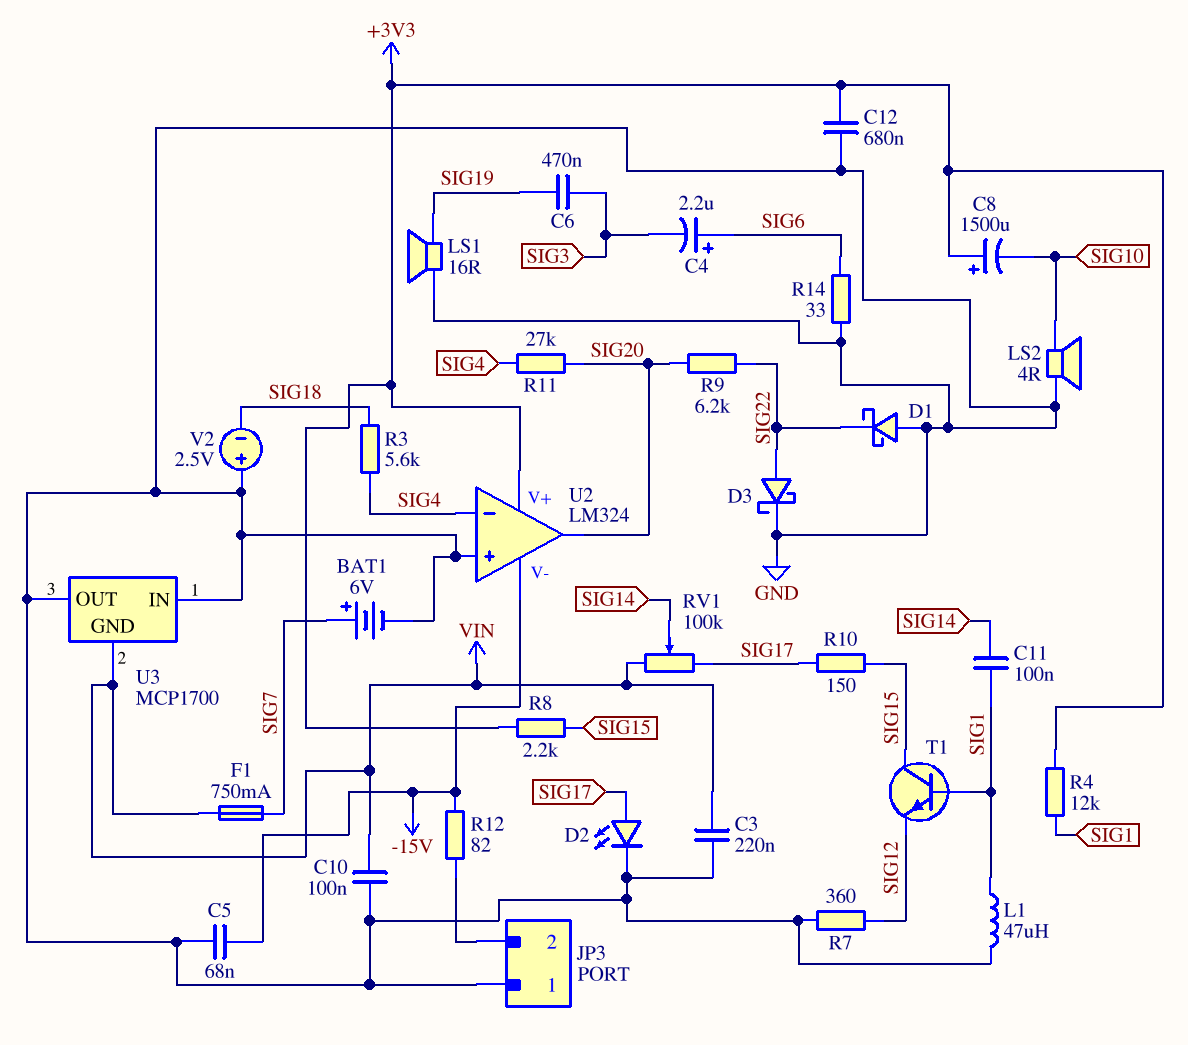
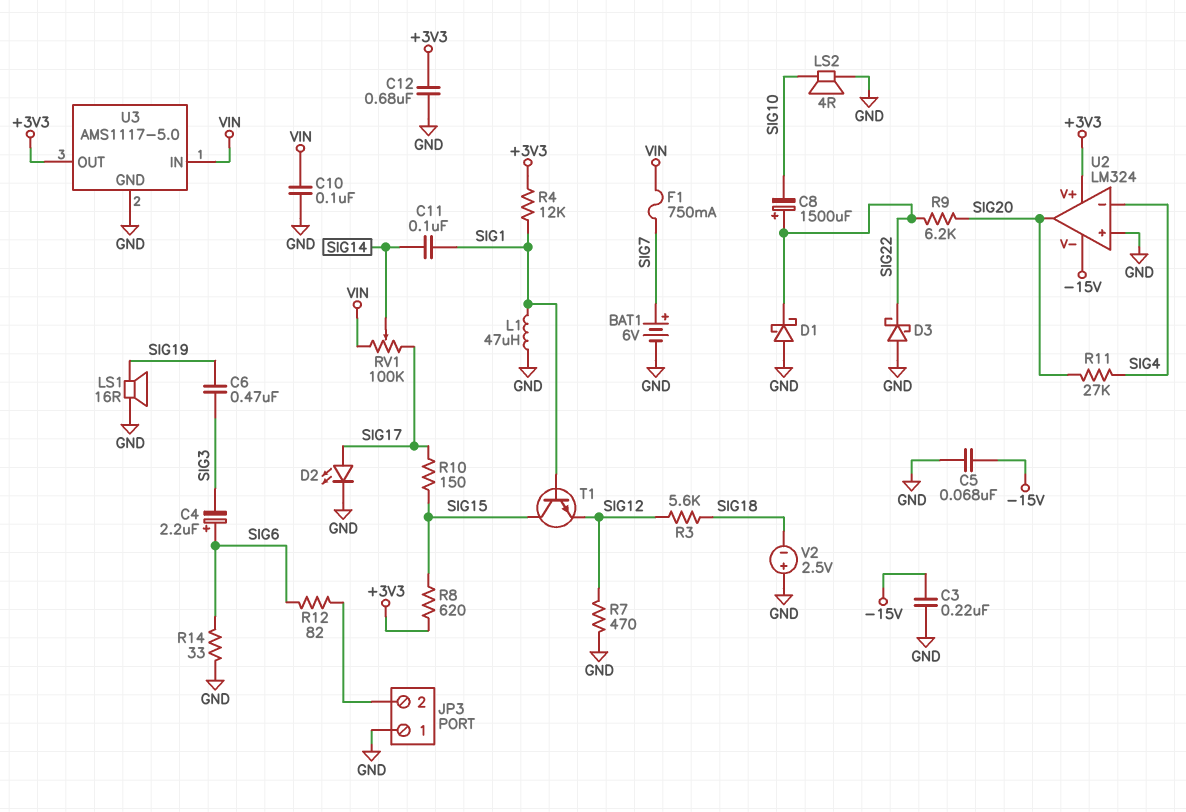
C3: 220nF (GND, VIN) -> 220nF (-15V, GND)
C8: 1500uF (plus +3V3, minus SIG10) -> 1500uF (plus SIG22, minus SIG10)
D3: schottky (A SIG22, K GND) -> schottky (A GND, K SIG22)
R3: 5.6k (SIG4, SIG18) -> 5.6k (SIG12, SIG18)
R7: 360 (GND, SIG12) -> 470 (GND, SIG12)
R8: 2.2k (+3V3, SIG15) -> 620 (+3V3, SIG15)
R12: 82 (-15V, JP3/2) -> 82 (JP3/2, SIG6)
U3: MCP1700 -> AMS1117-5.0
U3 pin GND: VIN -> GND
U3 pin IN: GND -> VIN
U3 pin OUT: GND -> +3V3

